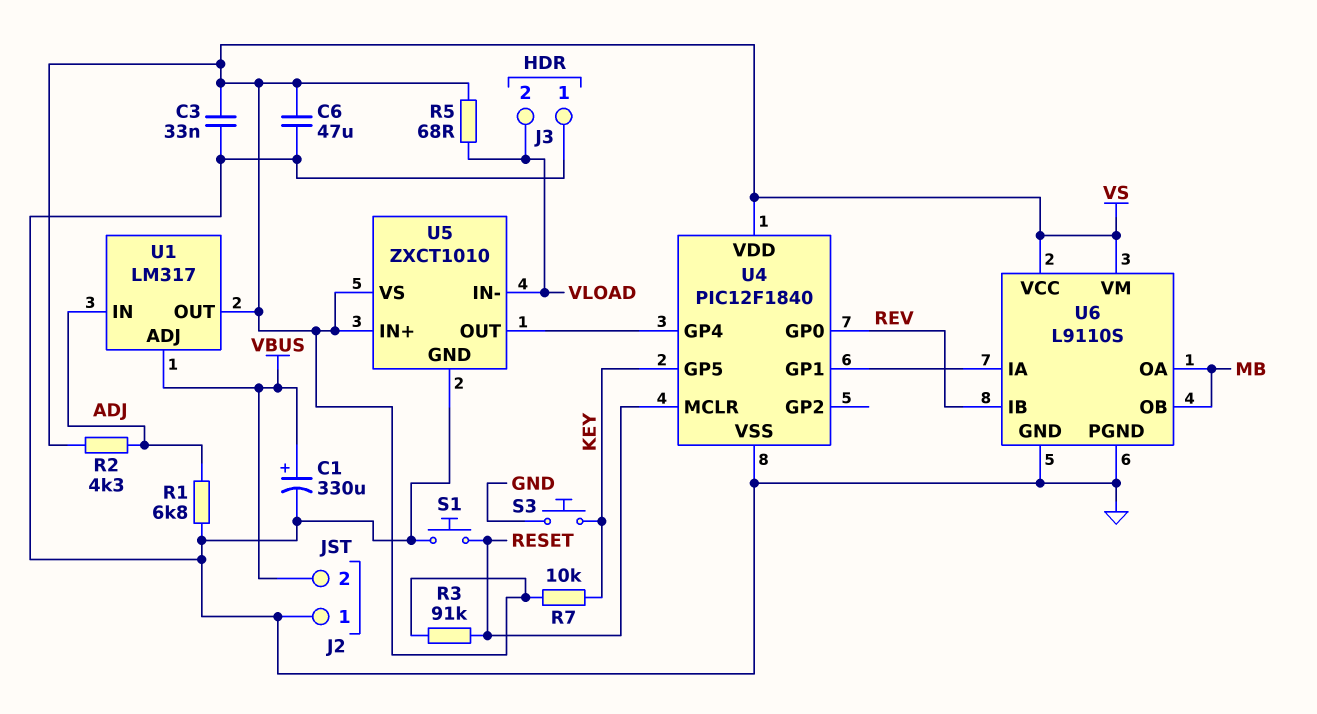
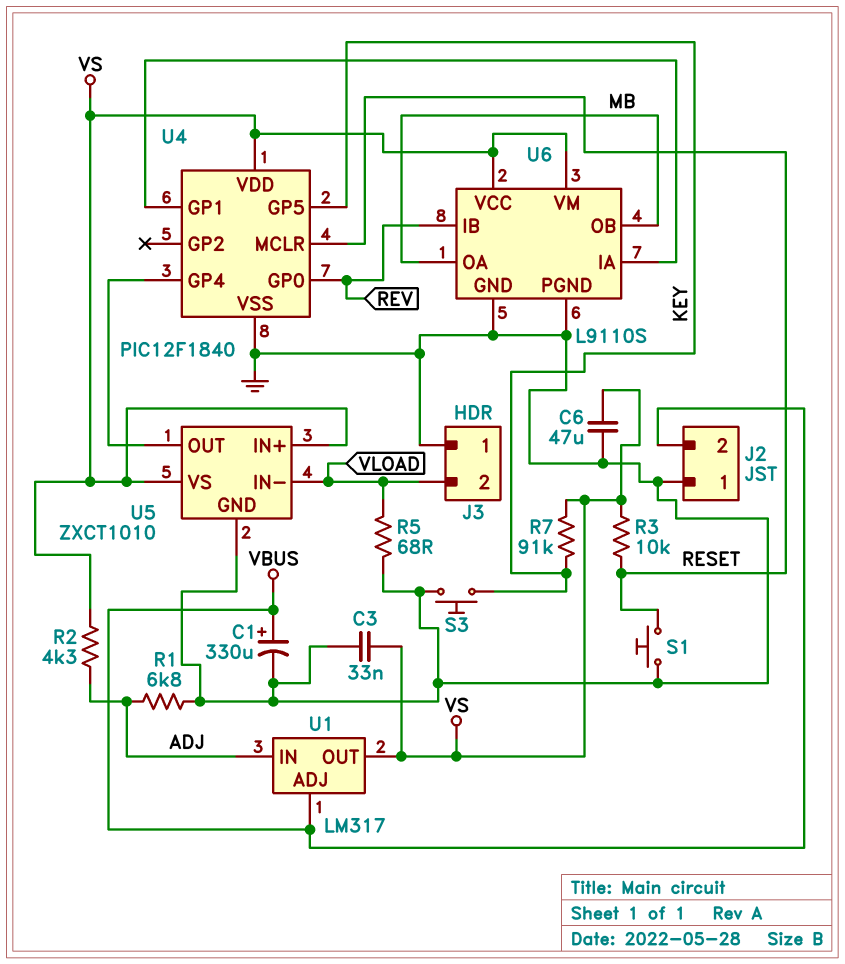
R3: 91k (RESET, VS) -> 10k (RESET, VS)
R5: 68 (VLOAD, VS) -> 68 (GND, VLOAD)
R7: 10k (KEY, VS) -> 91k (KEY, VS)

